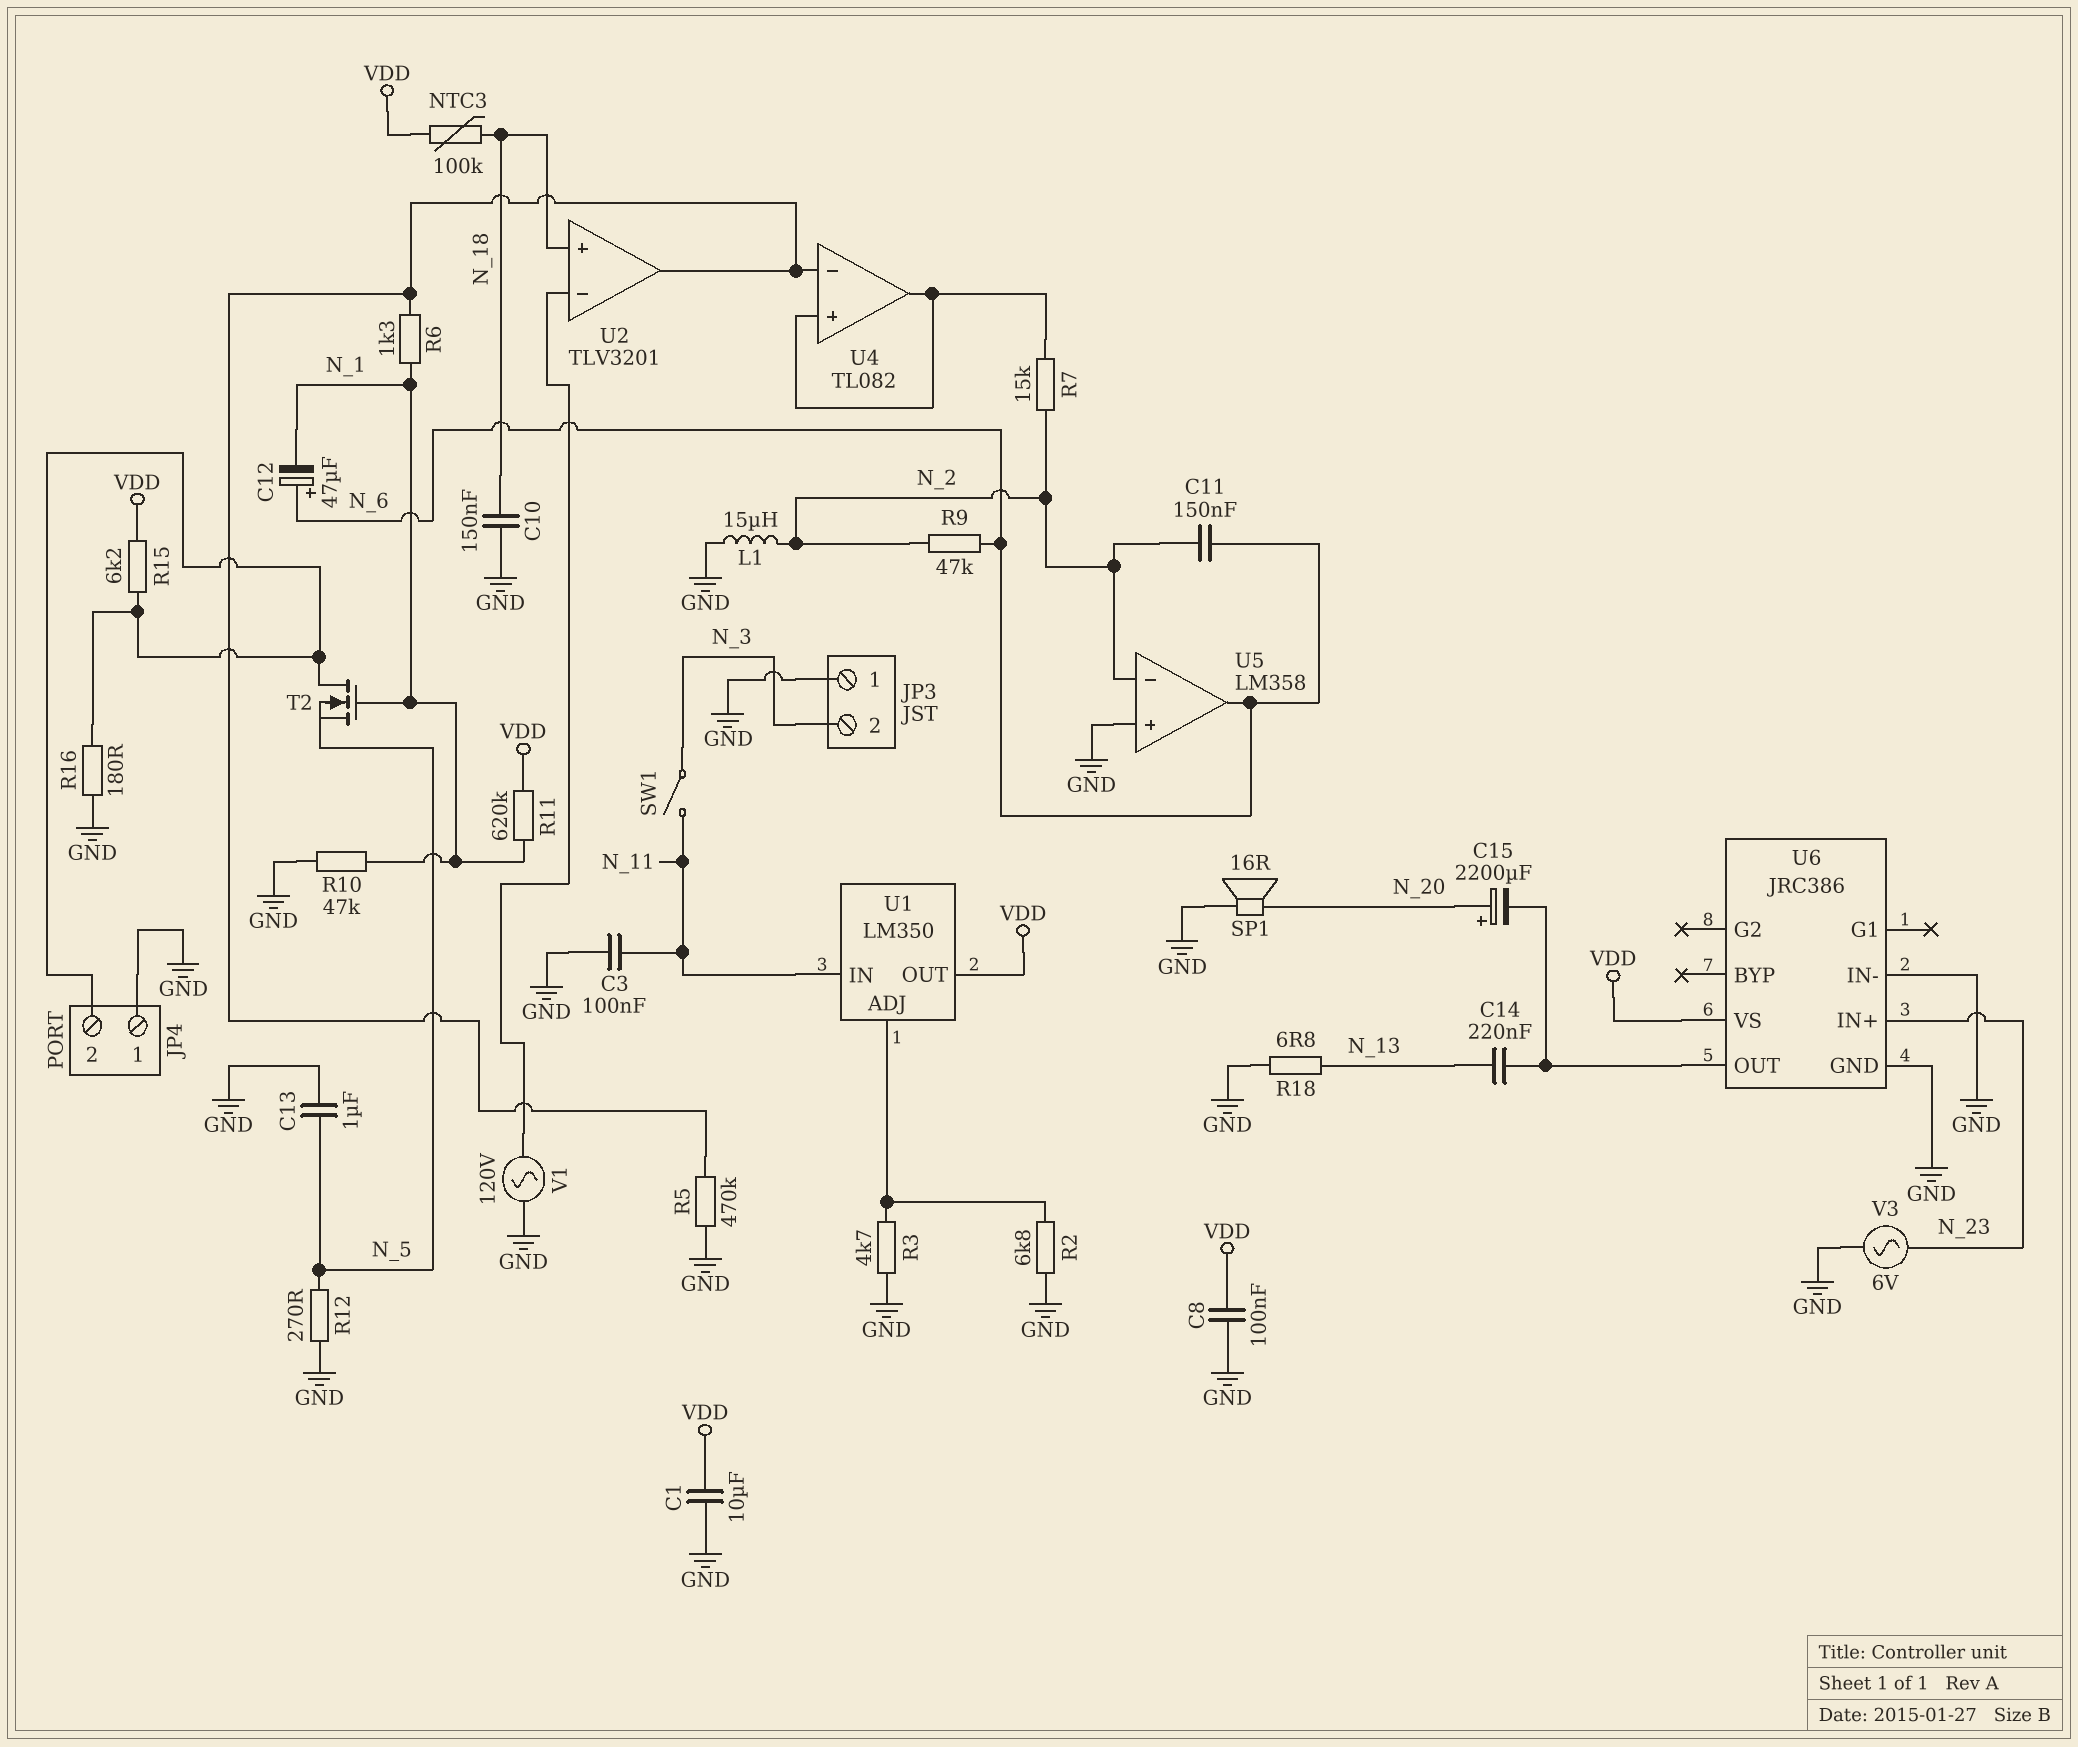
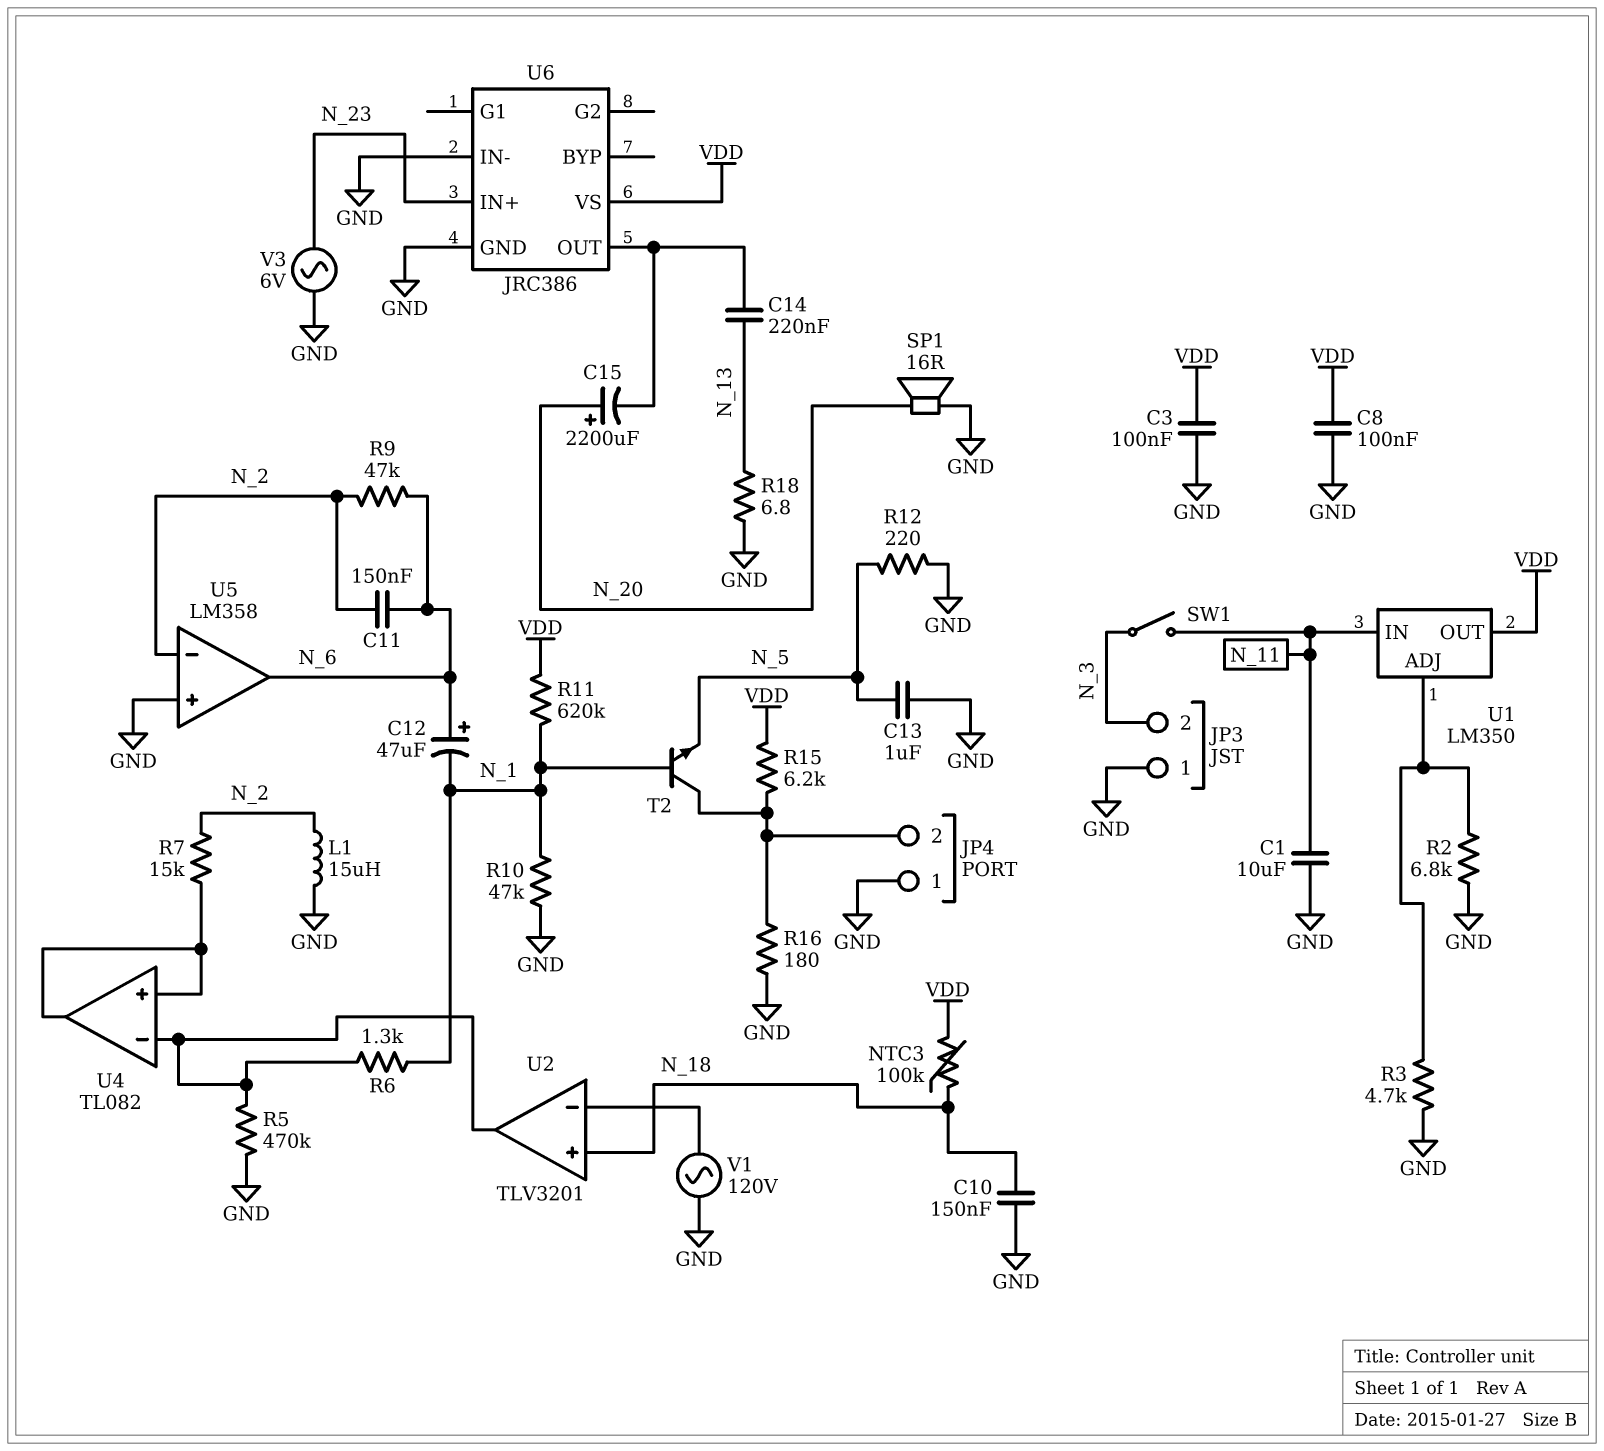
C1: 10uF (GND, VDD) -> 10uF (GND, N_11)
C3: 100nF (GND, N_11) -> 100nF (GND, VDD)
R12: 270 (GND, N_5) -> 220 (GND, N_5)
T2: NMOS (G N_1, D JP4/2, S N_5) -> NPN (B N_1, C JP4/2, E N_5)

